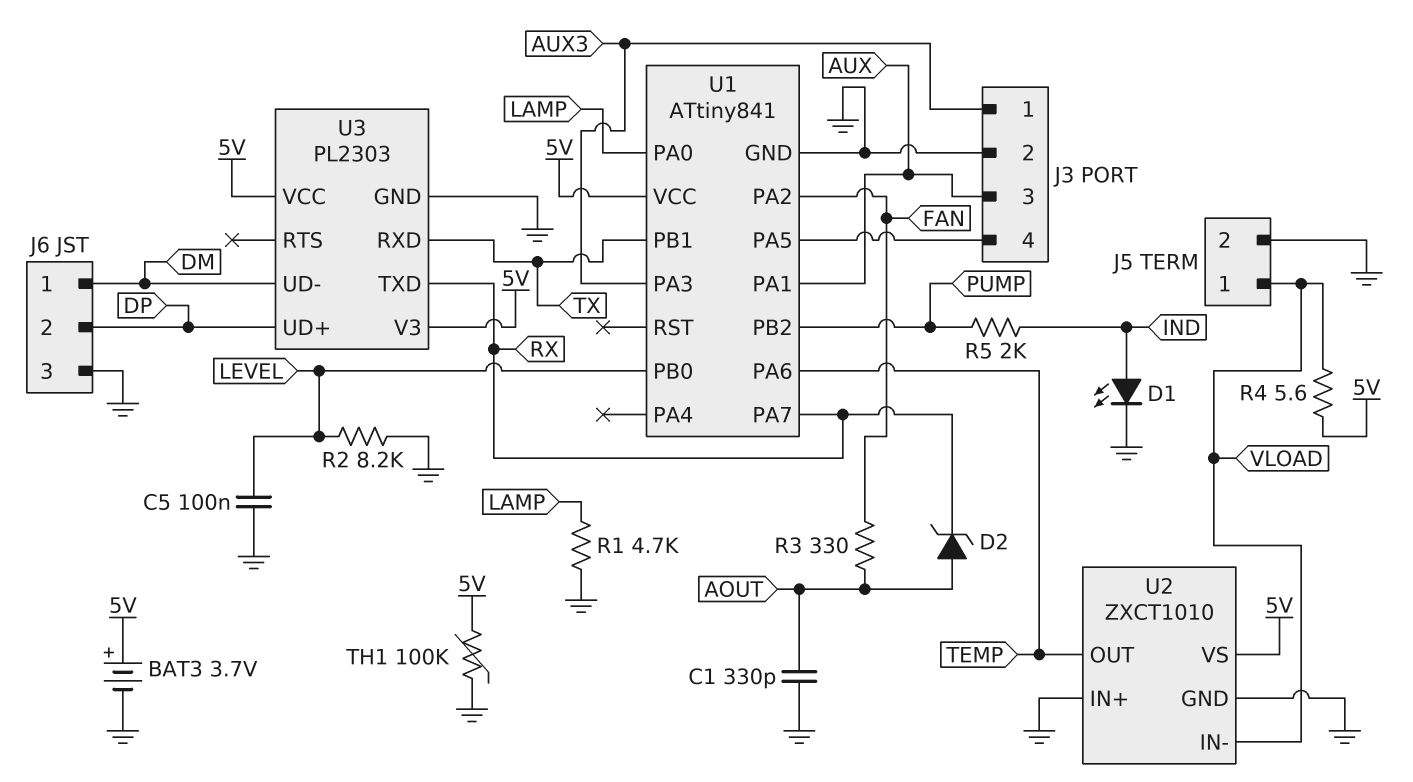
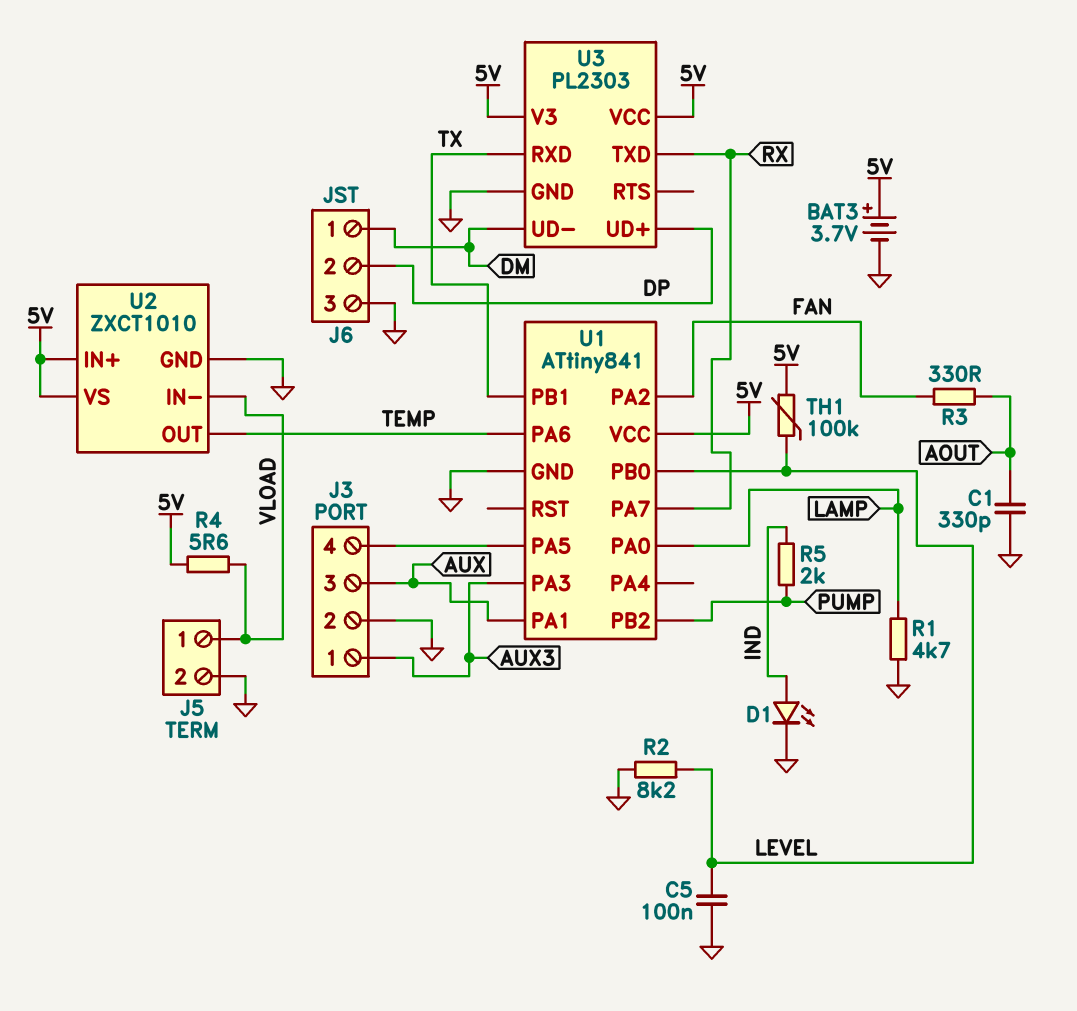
D2: zener (A AOUT, K RX) -> none
TH1: 100k (5V, GND) -> 100k (5V, LEVEL)
U2 pin IN+: GND -> 5V

